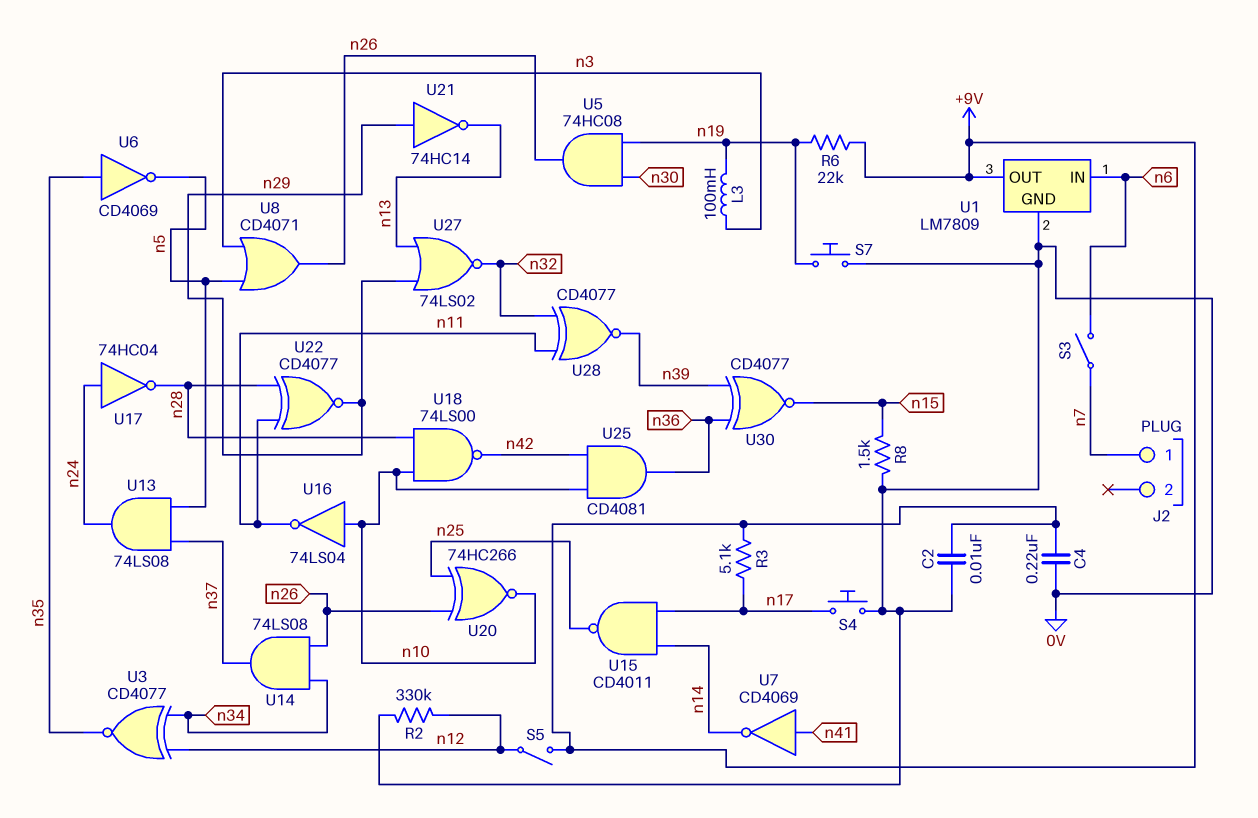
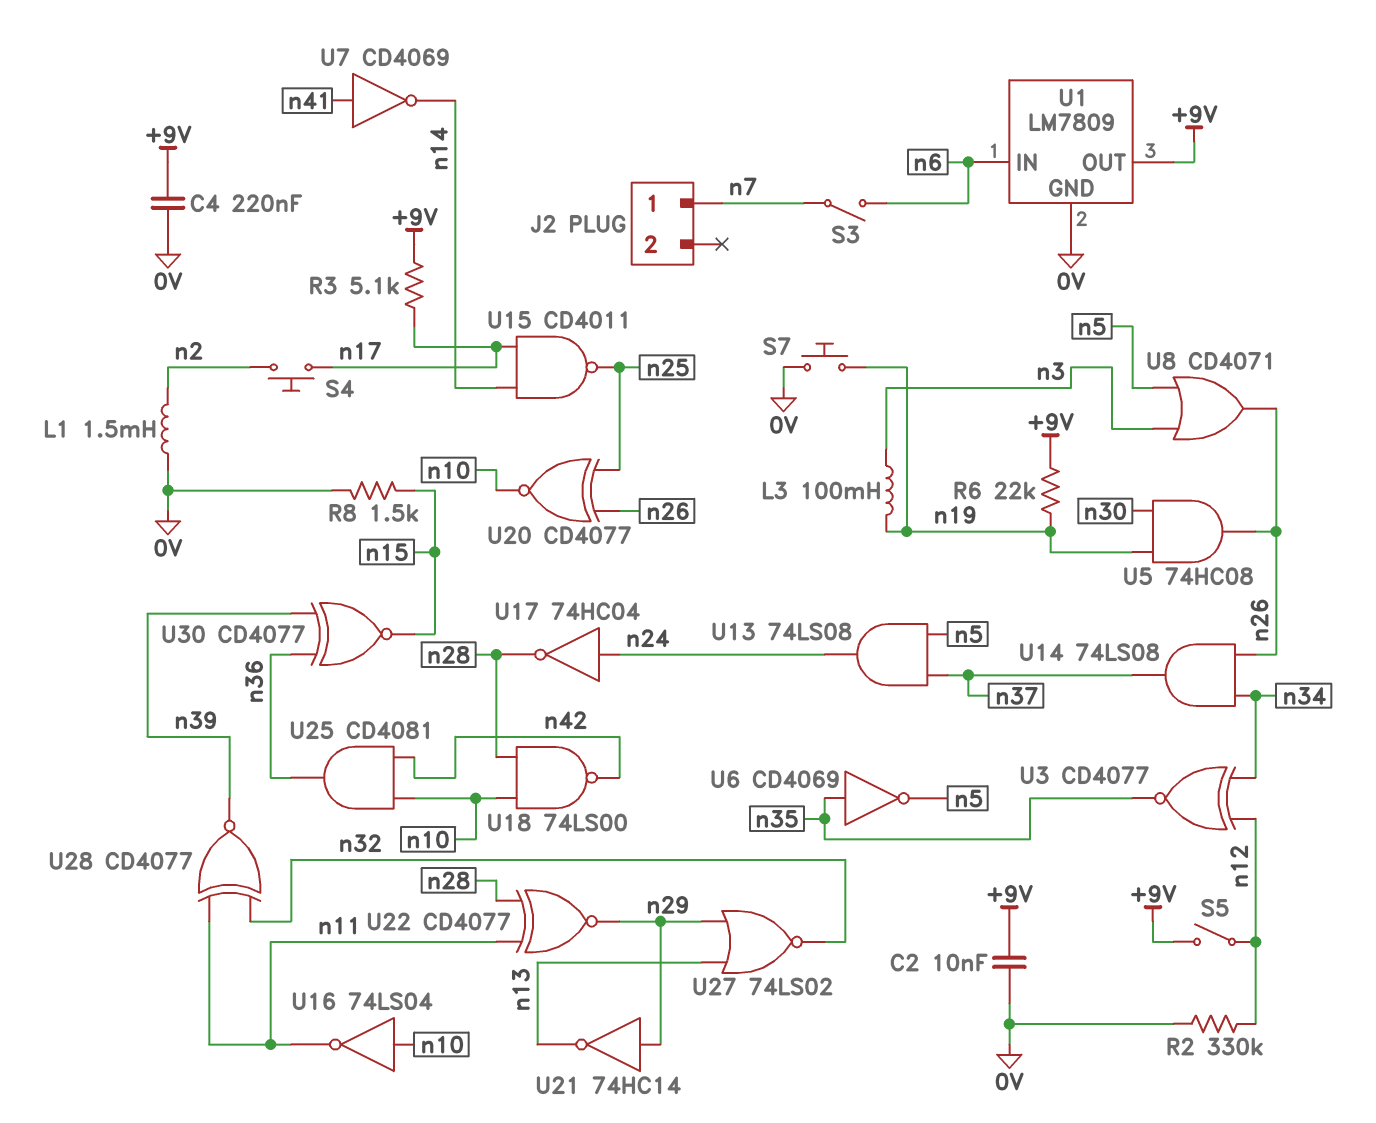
L1: none -> 1.5mH (0V, n2)
S4: button (0V, n17) -> button (n2, n17)
U20: XNOR 74HC266 (in n25, in n26, out n10) -> XNOR CD4077 (in n25, in n26, out n10)

